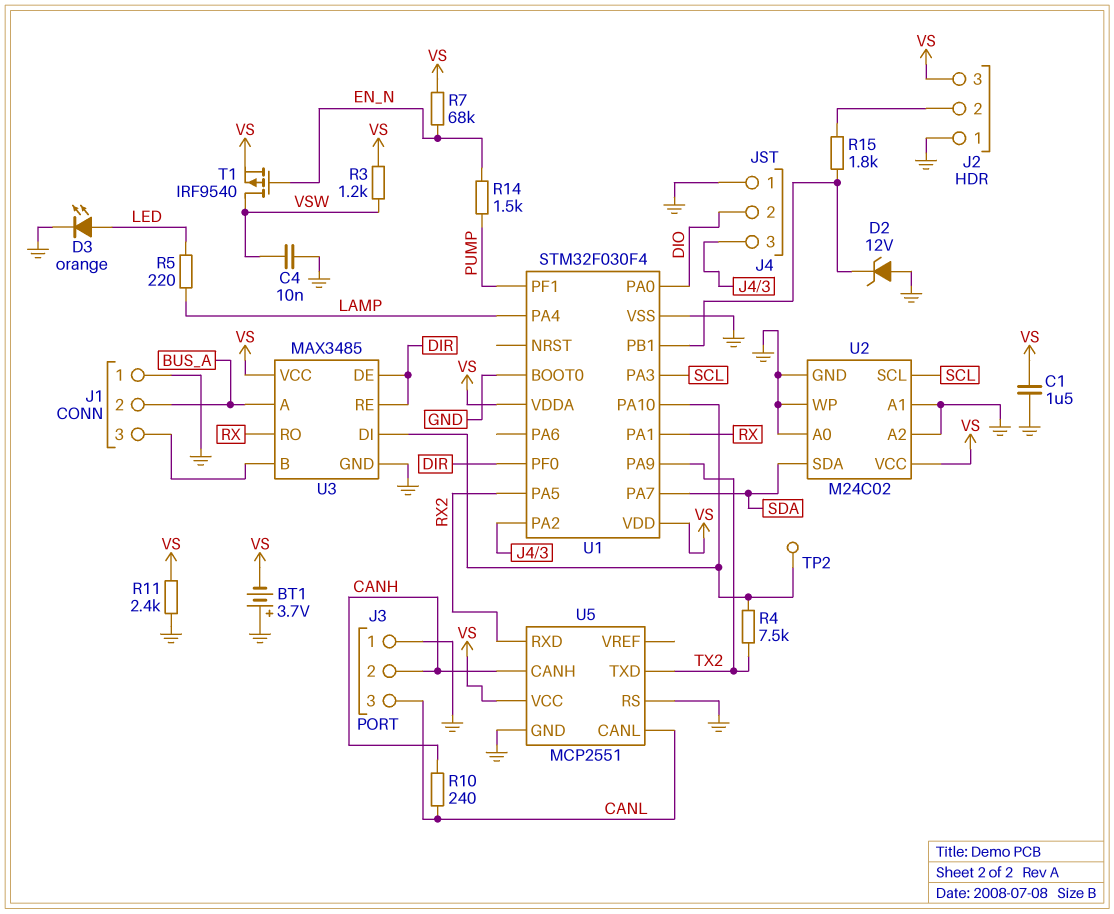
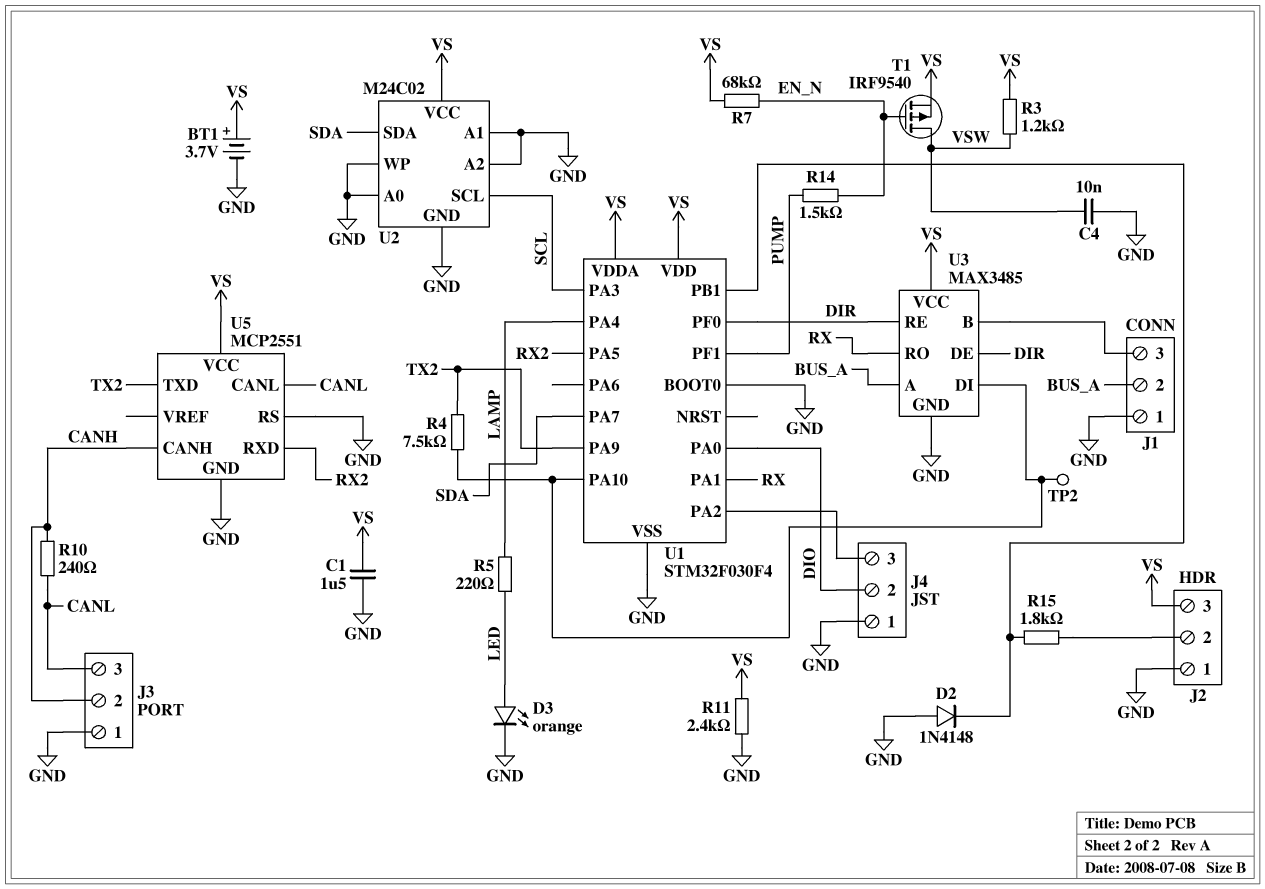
BT1: 3.7V (plus GND, minus VS) -> 3.7V (plus VS, minus GND)
D2: zener 12V (A GND, K U1/PB1) -> diode 1N4148 (A GND, K U1/PB1)

